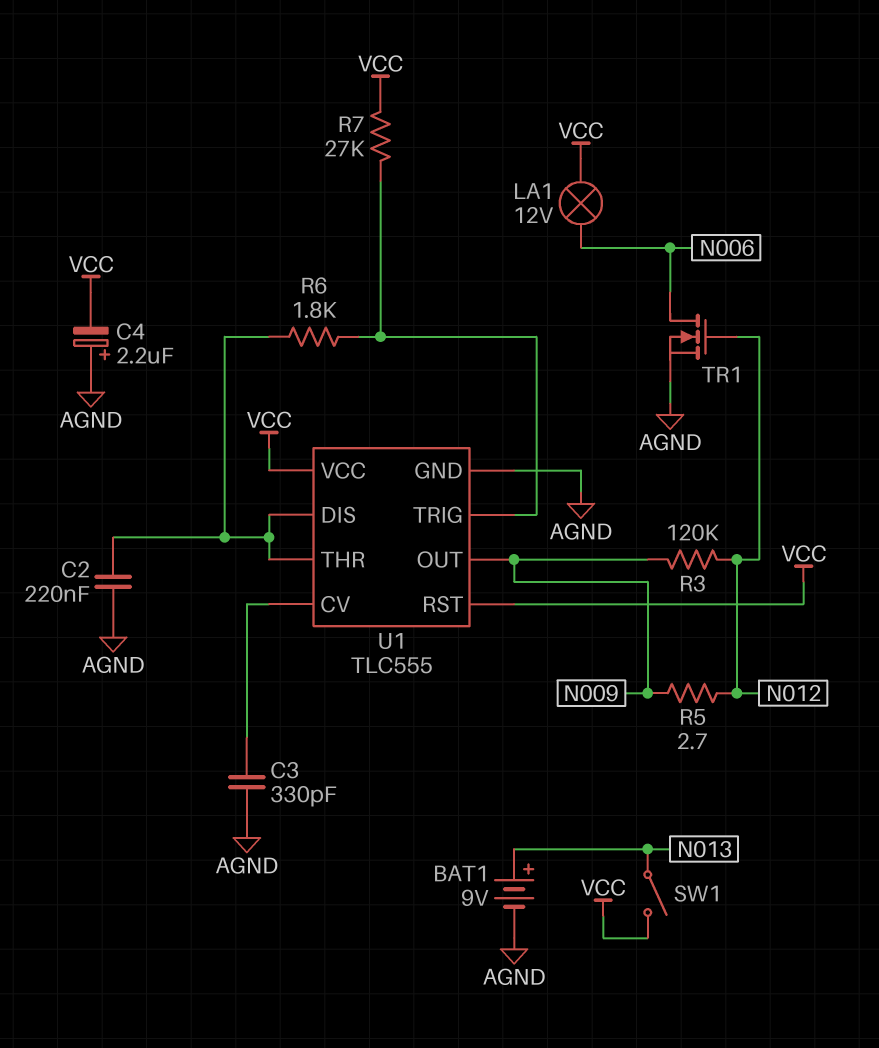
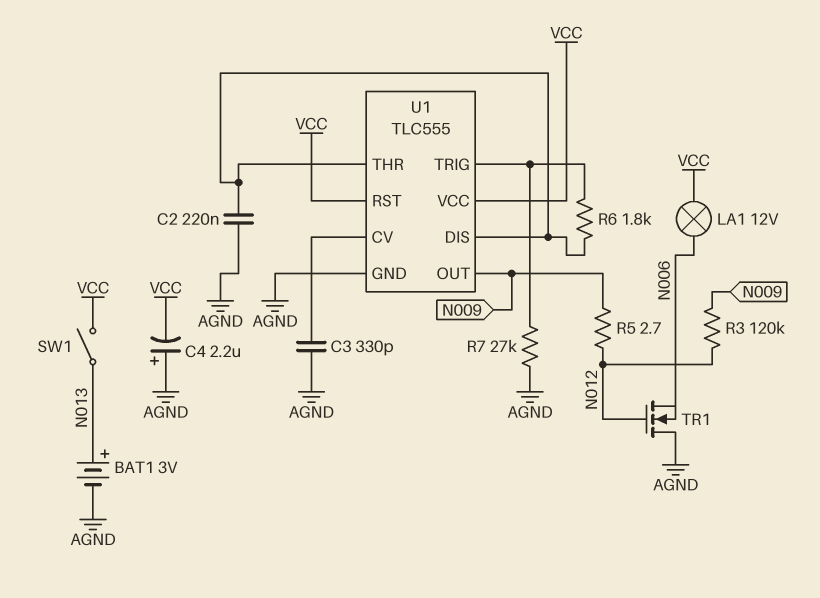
BAT1: 9V (plus N013, minus AGND) -> 3V (plus N013, minus AGND)
R7: 27k (U1/TRIG, VCC) -> 27k (AGND, U1/TRIG)
TR1: NMOS (G N012, D N006, S AGND) -> NMOS (G N012, D AGND, S N006)

